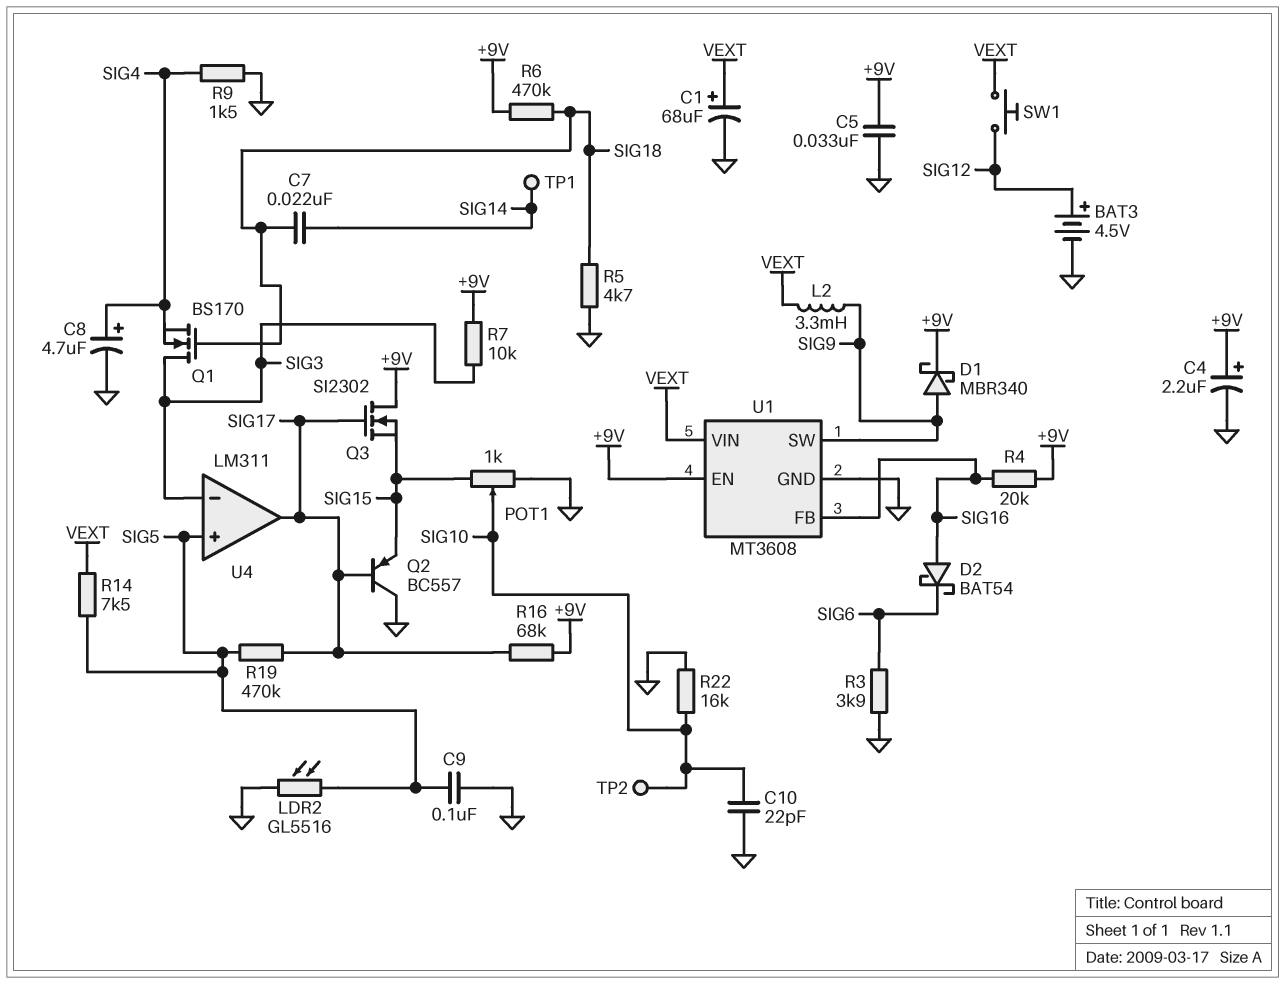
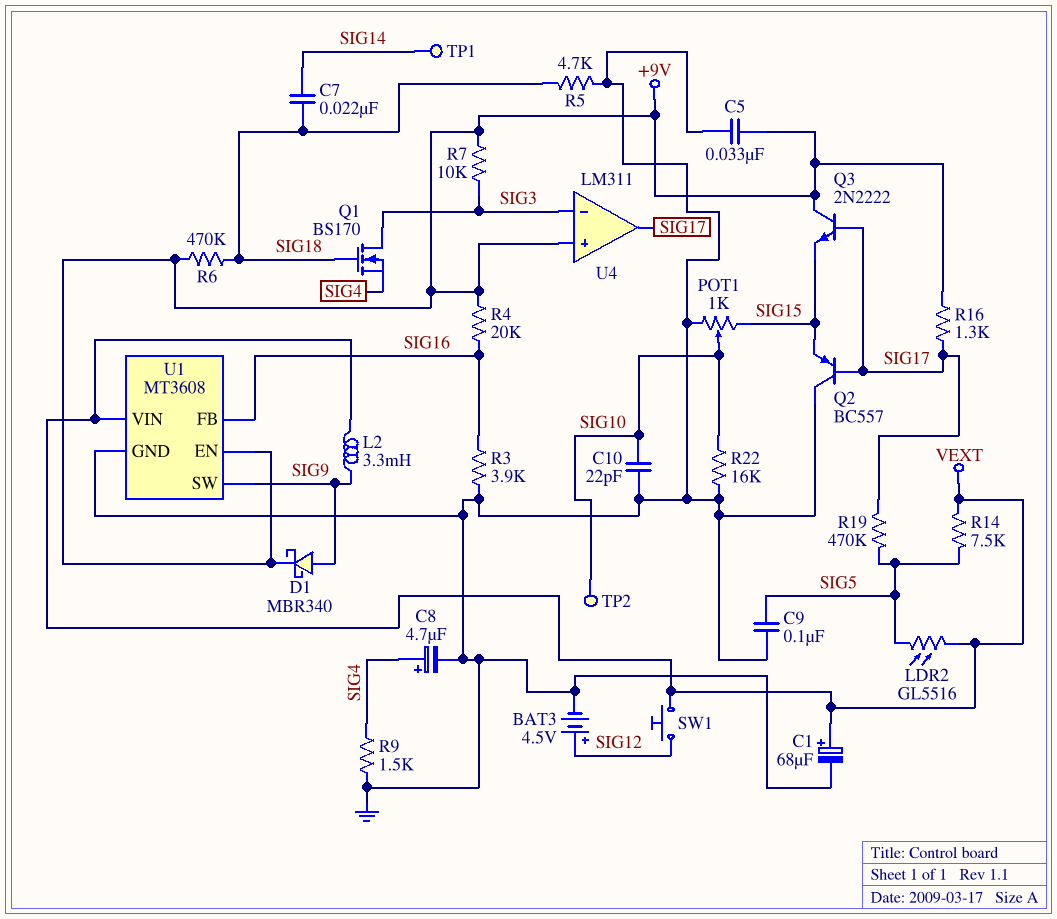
C4: 2.2uF (plus +9V, minus GND) -> none
D2: schottky BAT54 (A SIG16, K SIG6) -> none
LDR2: GL5516 (GND, SIG5) -> GL5516 (SIG5, VEXT)
Q3: NMOS SI2302 (G SIG17, D +9V, S SIG15) -> NPN 2N2222 (B SIG17, C +9V, E SIG15)
R3: 3.9k (GND, SIG6) -> 3.9k (GND, SIG16)
R16: 68k (+9V, SIG17) -> 1.3k (+9V, SIG17)
U4 pin in+: SIG5 -> +9V

